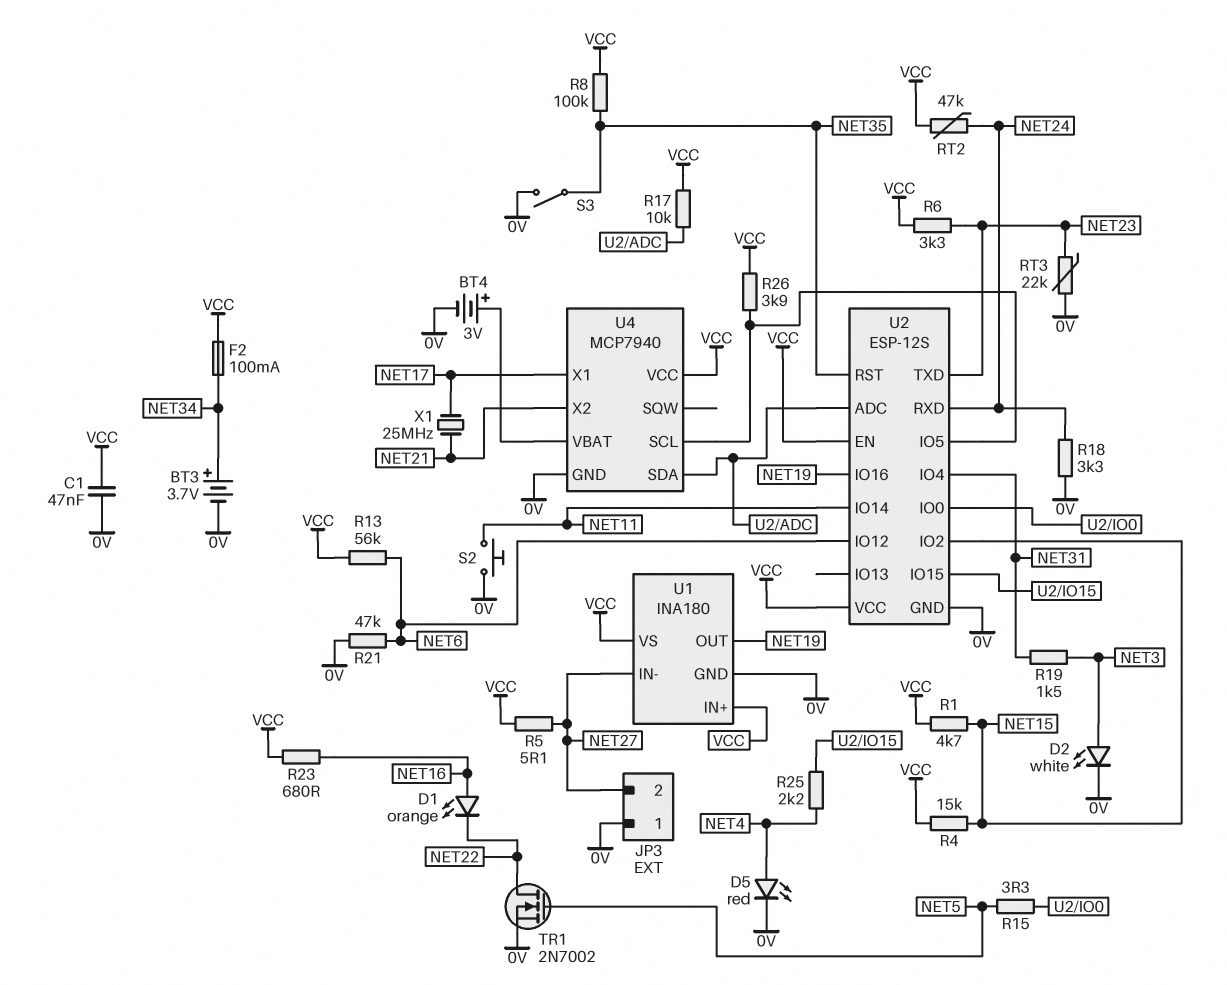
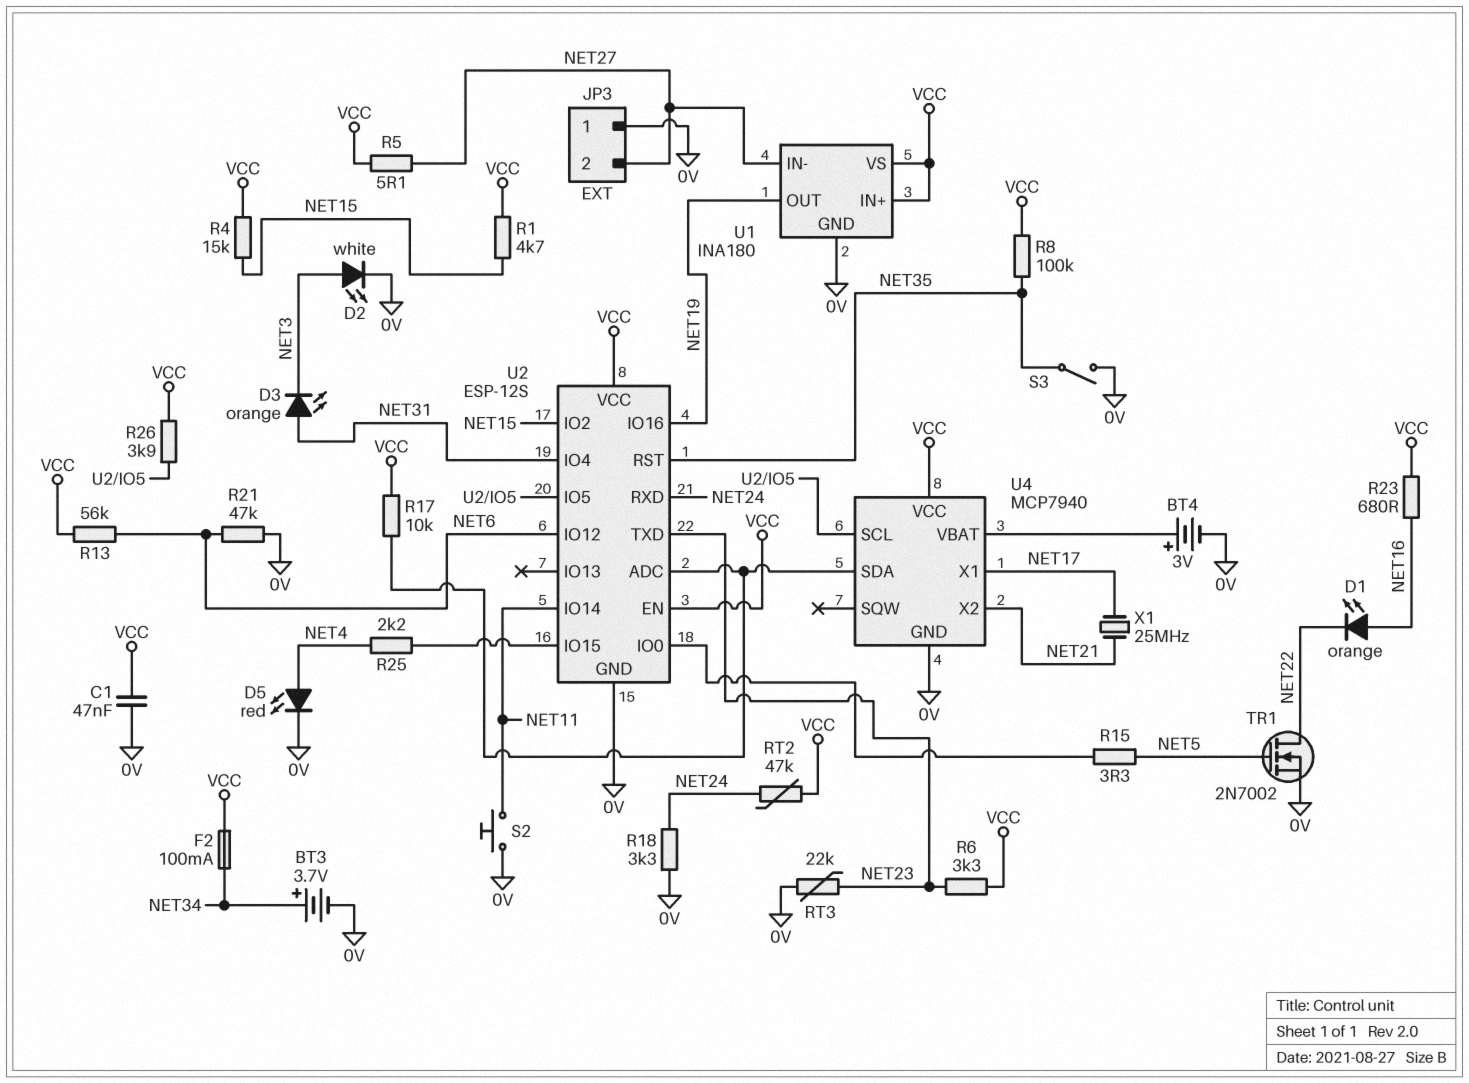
D3: none -> LED orange (A NET31, K NET3)
R19: 1.5k (NET3, NET31) -> none

